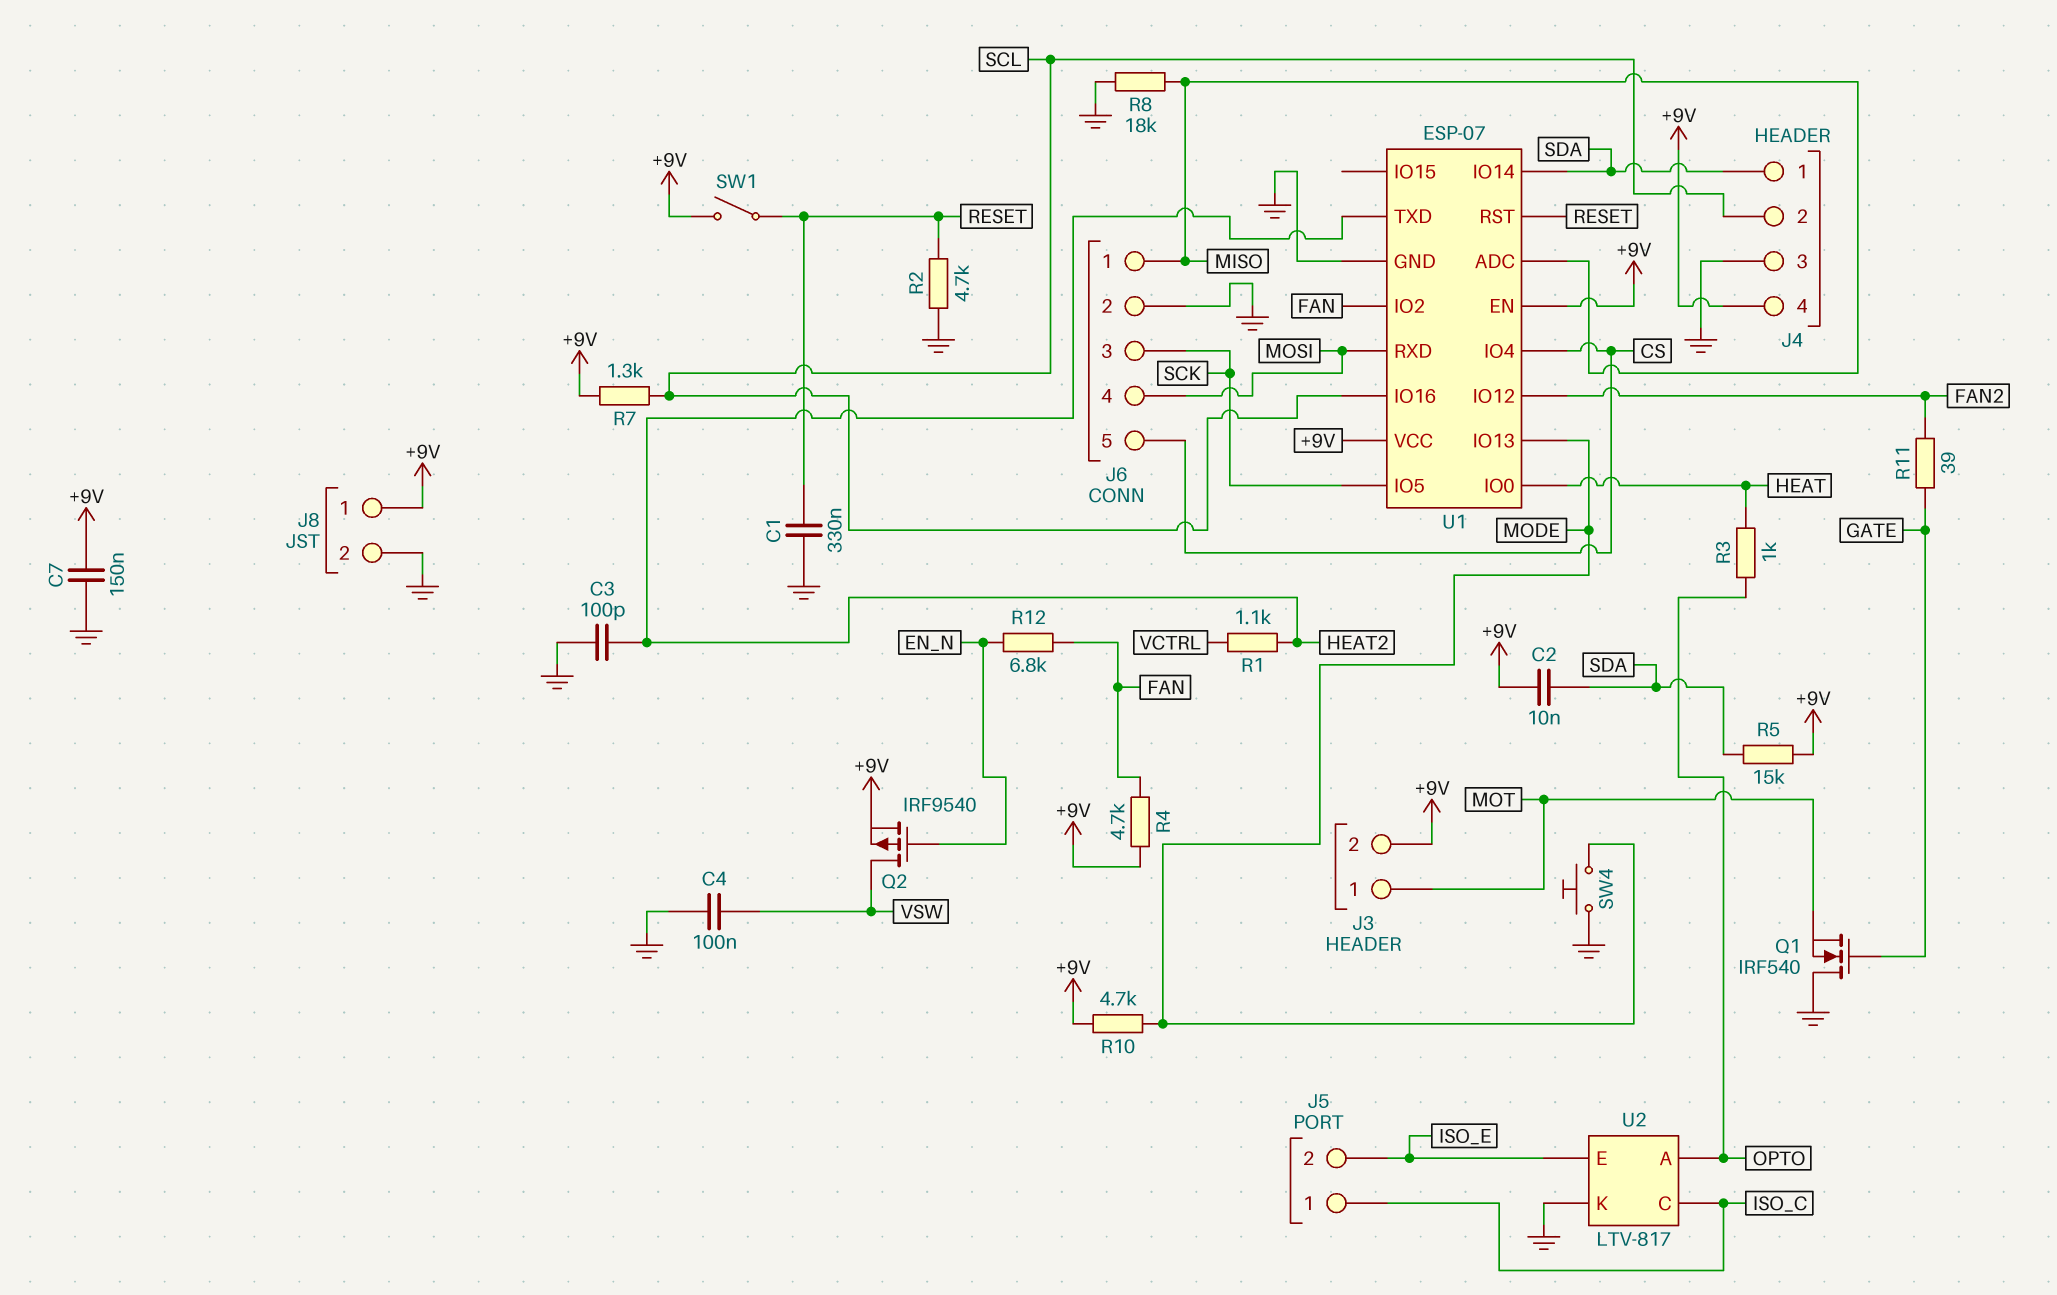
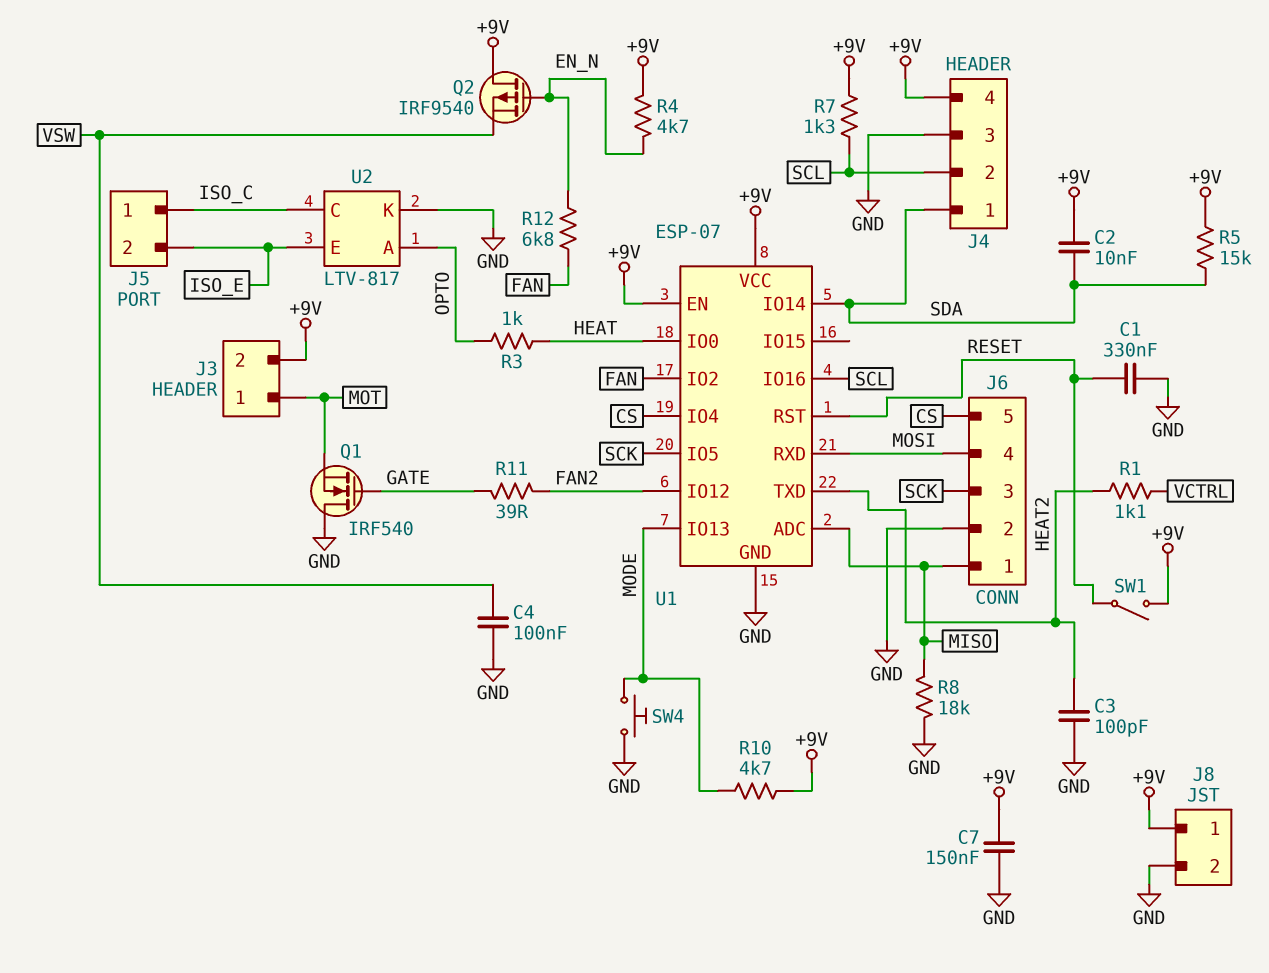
Q2: PMOS IRF9540 (G EN_N, D VSW, S +9V) -> PMOS IRF9540 (G EN_N, D +9V, S VSW)
R2: 4.7k (GND, RESET) -> none
R4: 4.7k (+9V, FAN) -> 4.7k (+9V, EN_N)

